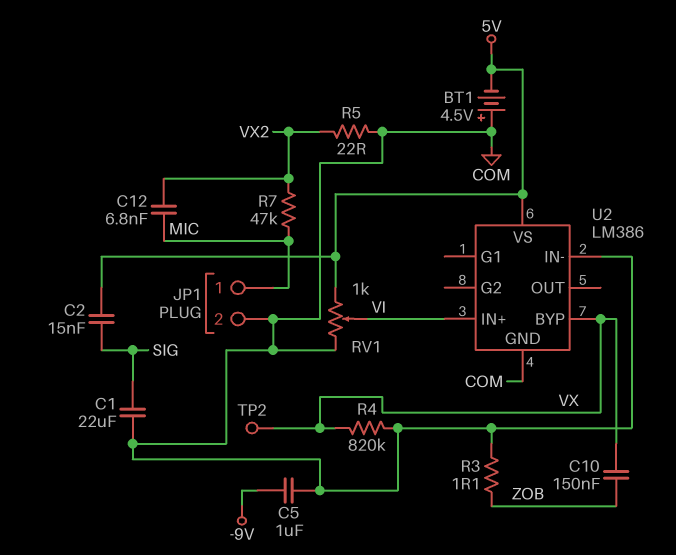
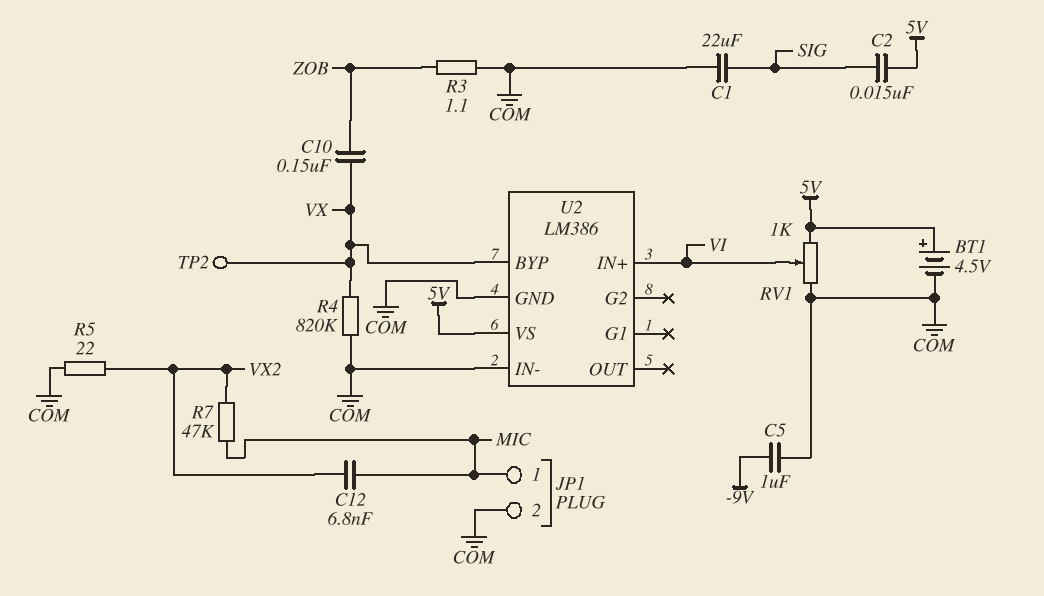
BT1: 4.5V (plus COM, minus 5V) -> 4.5V (plus 5V, minus COM)

